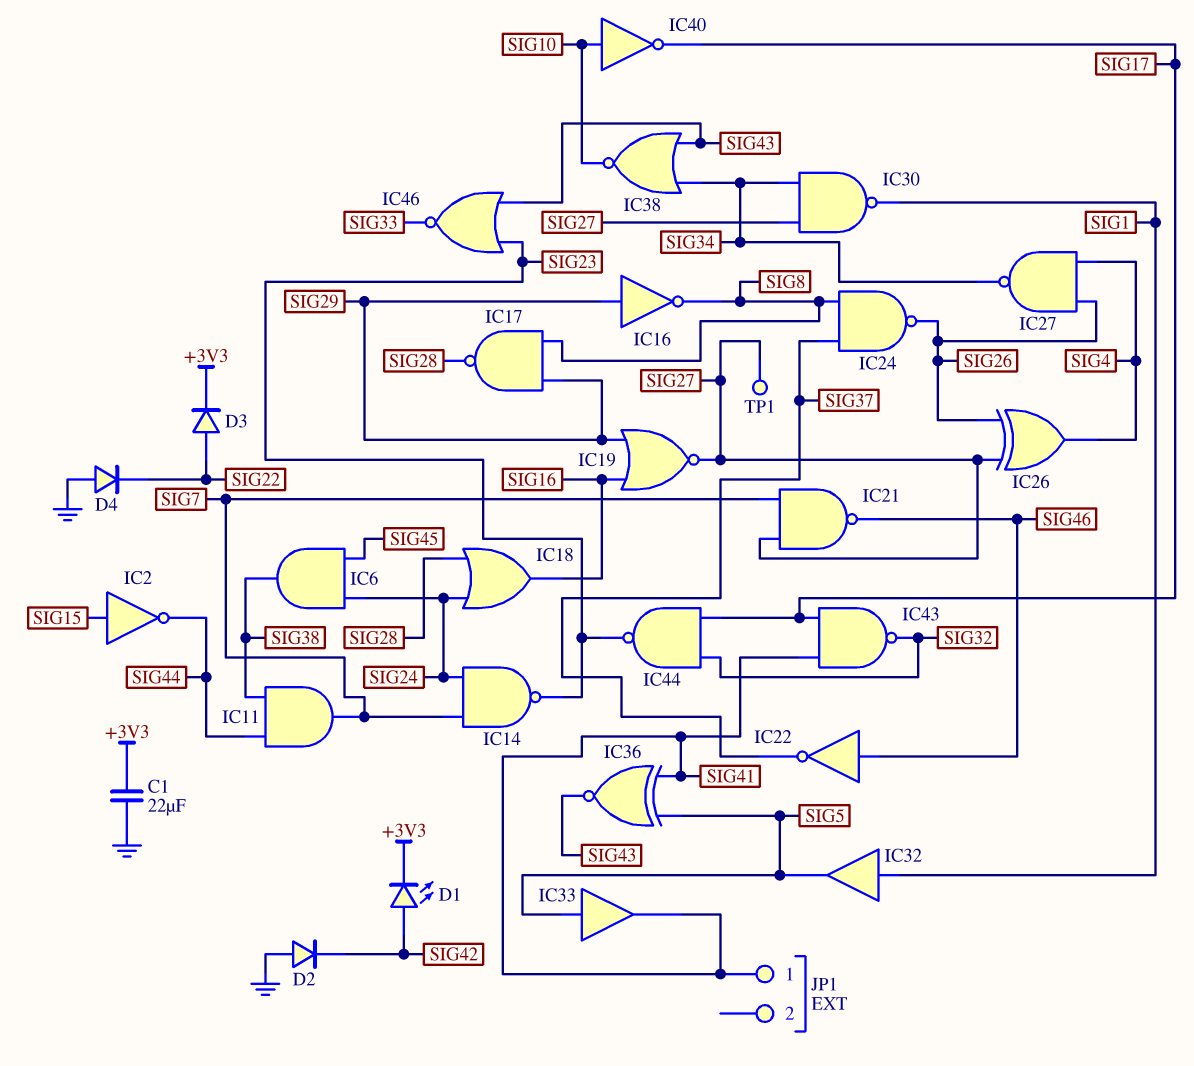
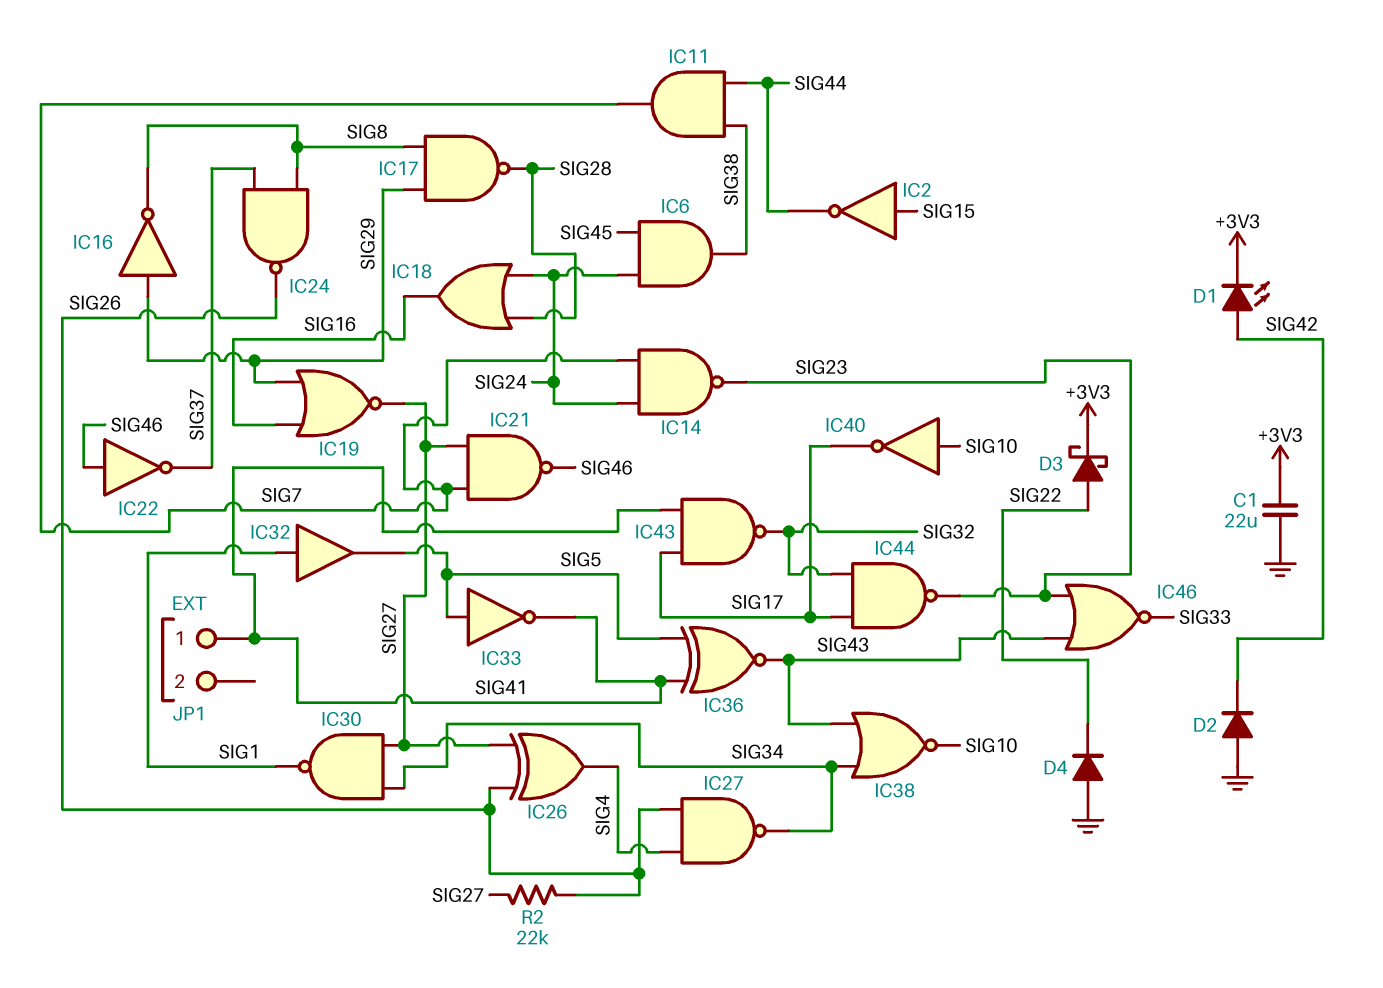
D3: diode (A SIG22, K +3V3) -> schottky (A SIG22, K +3V3)
IC33: buffer (in SIG5, out SIG41) -> NOT (in SIG5, out SIG41)
R2: none -> 22k (SIG26, SIG27)
TP1: test point (SIG27) -> none

